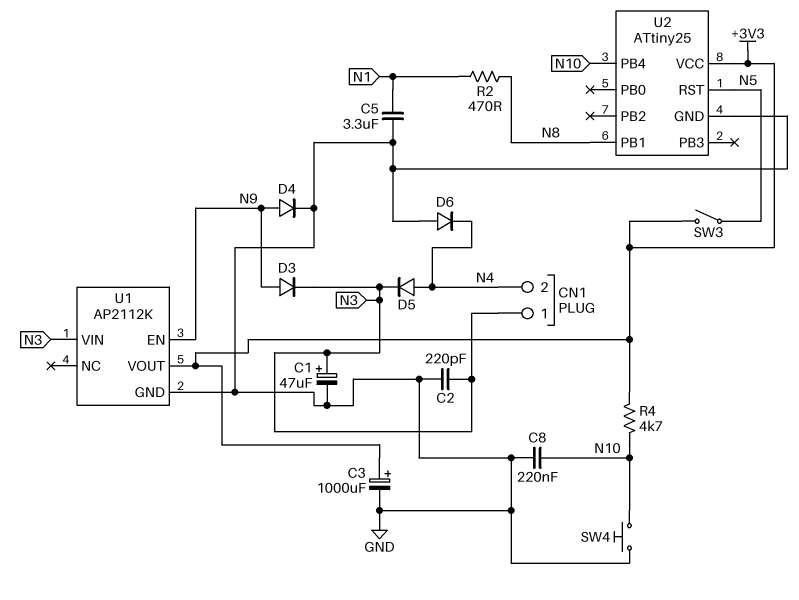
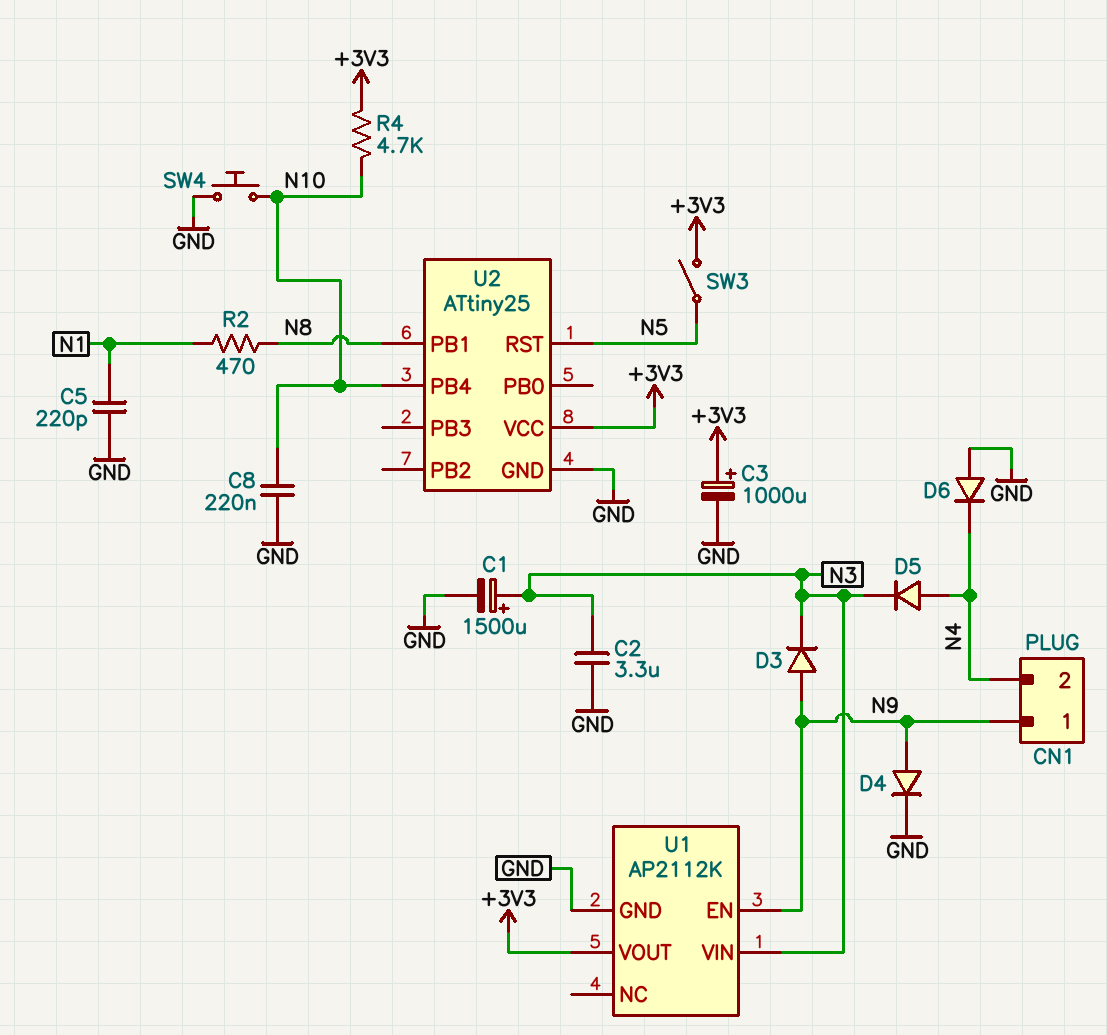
C1: 47uF (plus N3, minus GND) -> 1500uF (plus N3, minus GND)
C2: 220pF (GND, N3) -> 3.3uF (GND, N3)
C5: 3.3uF (GND, N1) -> 220pF (GND, N1)
CN1 pin 1: N3 -> N9

